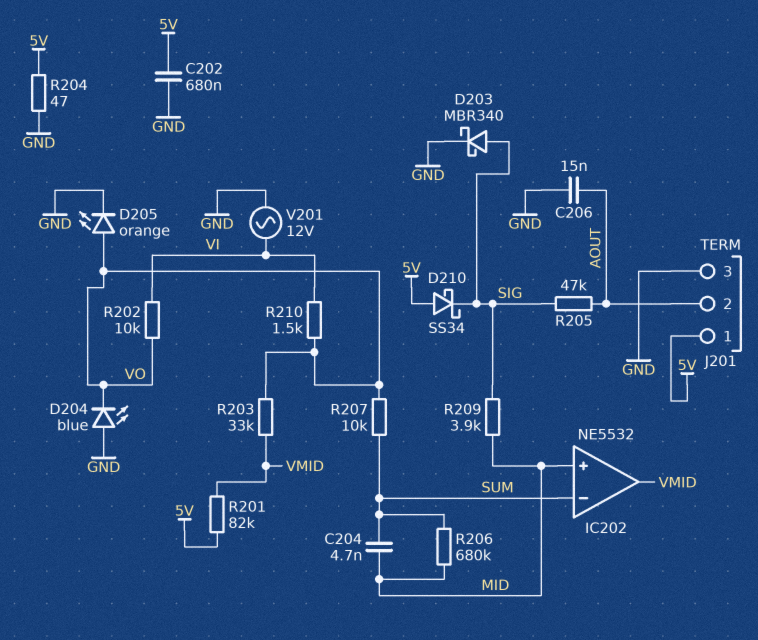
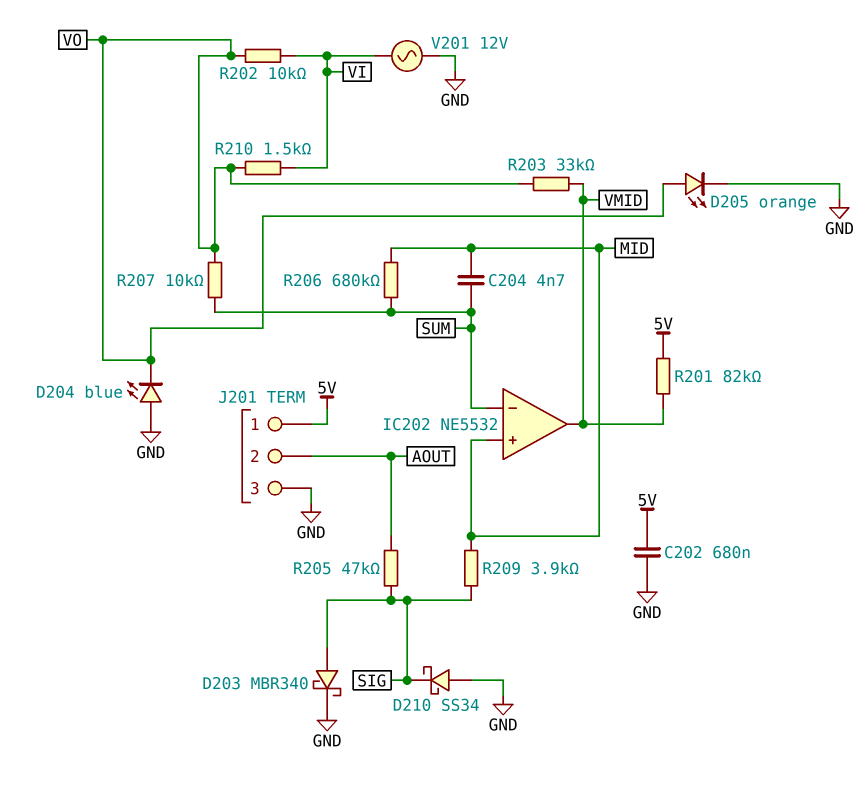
C206: 15nF (AOUT, GND) -> none
D210: schottky SS34 (A 5V, K SIG) -> schottky SS34 (A GND, K SIG)
R204: 47 (5V, GND) -> none

